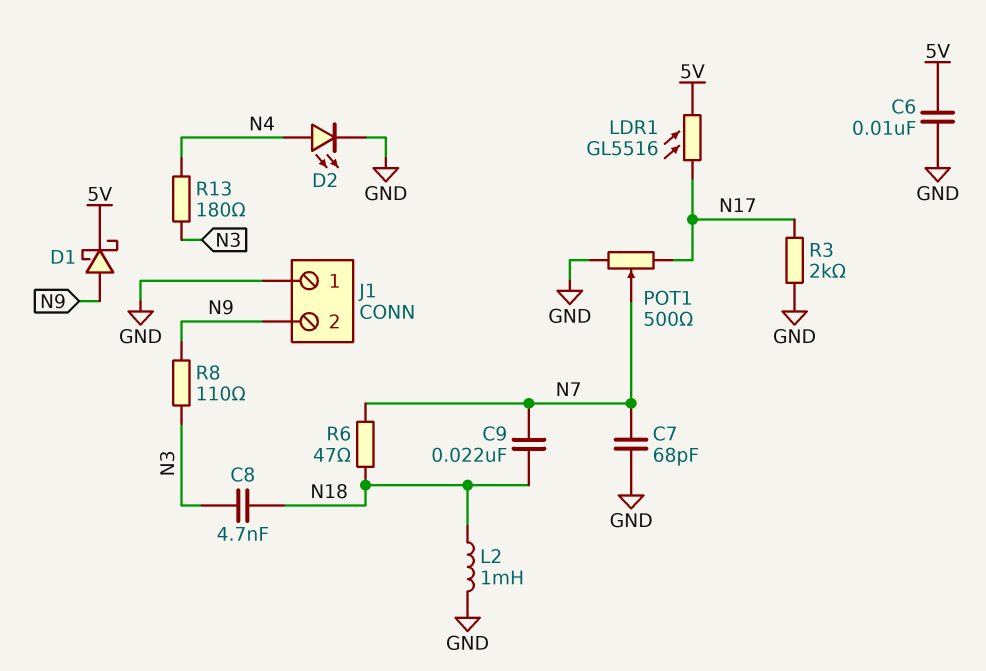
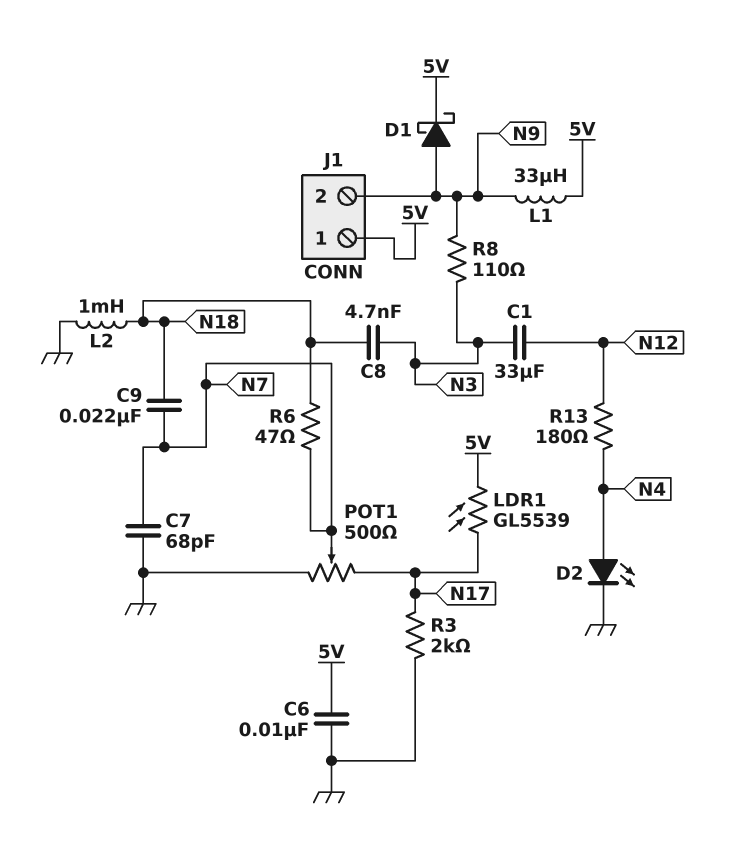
C1: none -> 33uF (N3, N12)
J1 pin 1: GND -> 5V
L1: none -> 33uH (5V, N9)
LDR1: GL5516 (5V, N17) -> GL5539 (5V, N17)
R13: 180 (N3, N4) -> 180 (N4, N12)

